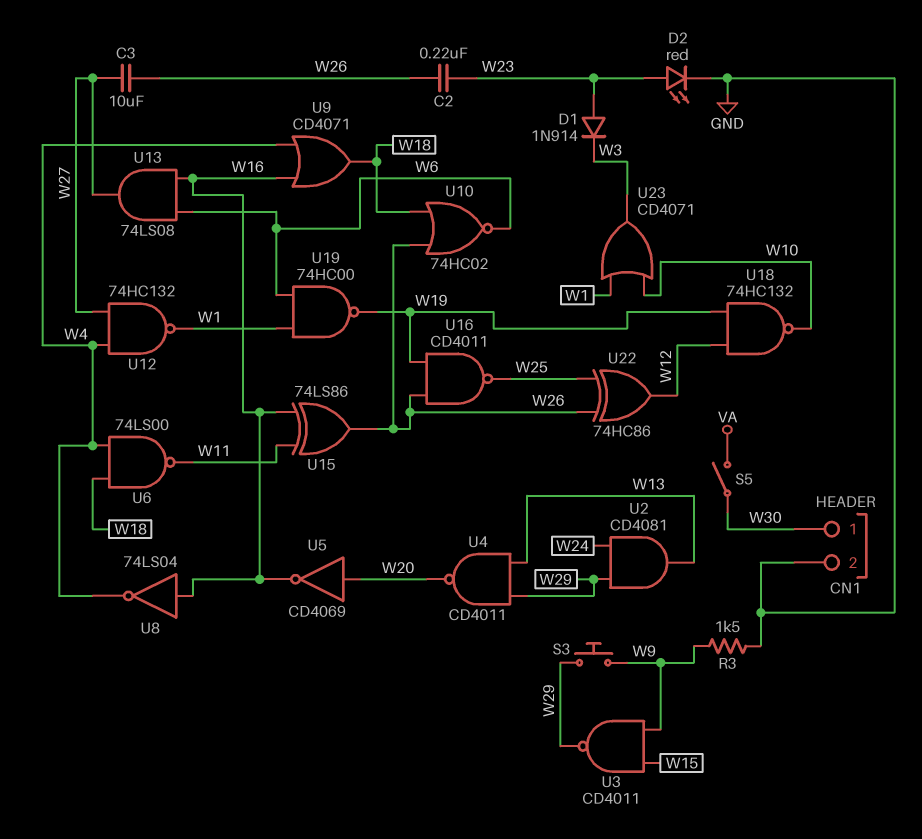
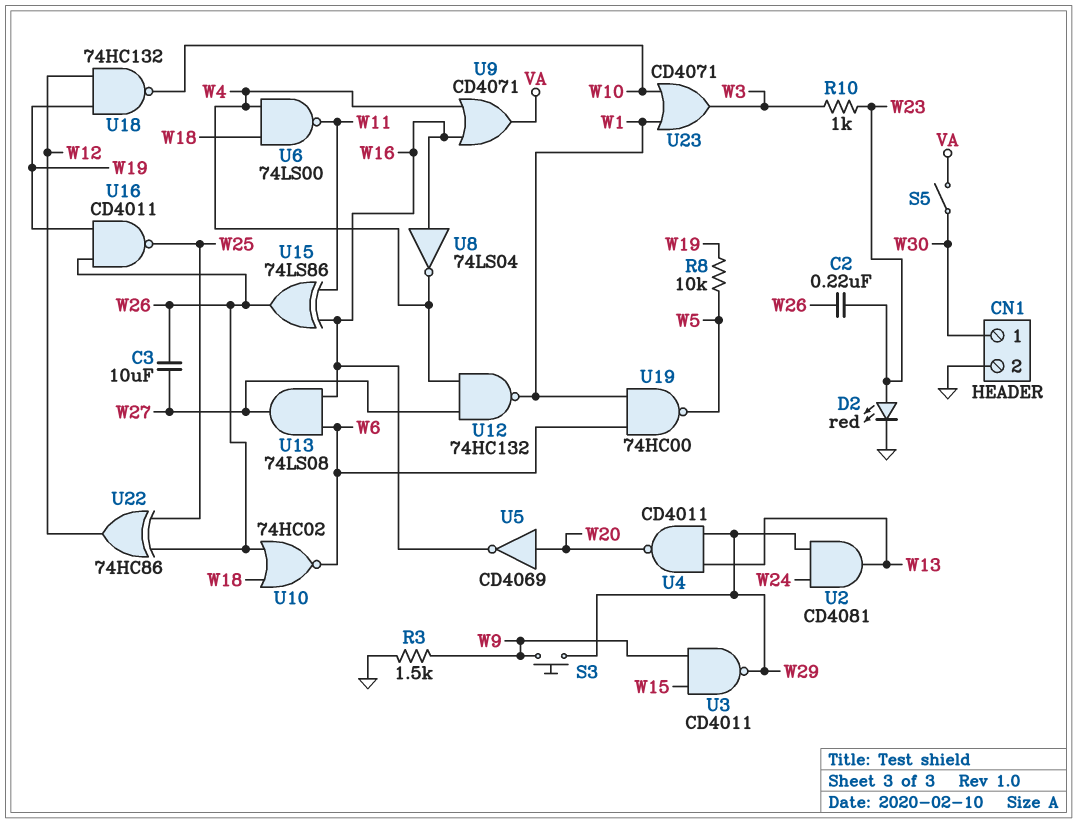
D1: diode 1N914 (A W23, K W3) -> none
R8: none -> 10k (W5, W19)
R10: none -> 1k (W3, W23)
U9: OR CD4071 (in W4, in W16, out W18) -> OR CD4071 (in W4, in W16, out VA)
U19: NAND 74HC00 (in W1, in W6, out W19) -> NAND 74HC00 (in W1, in W6, out W5)

